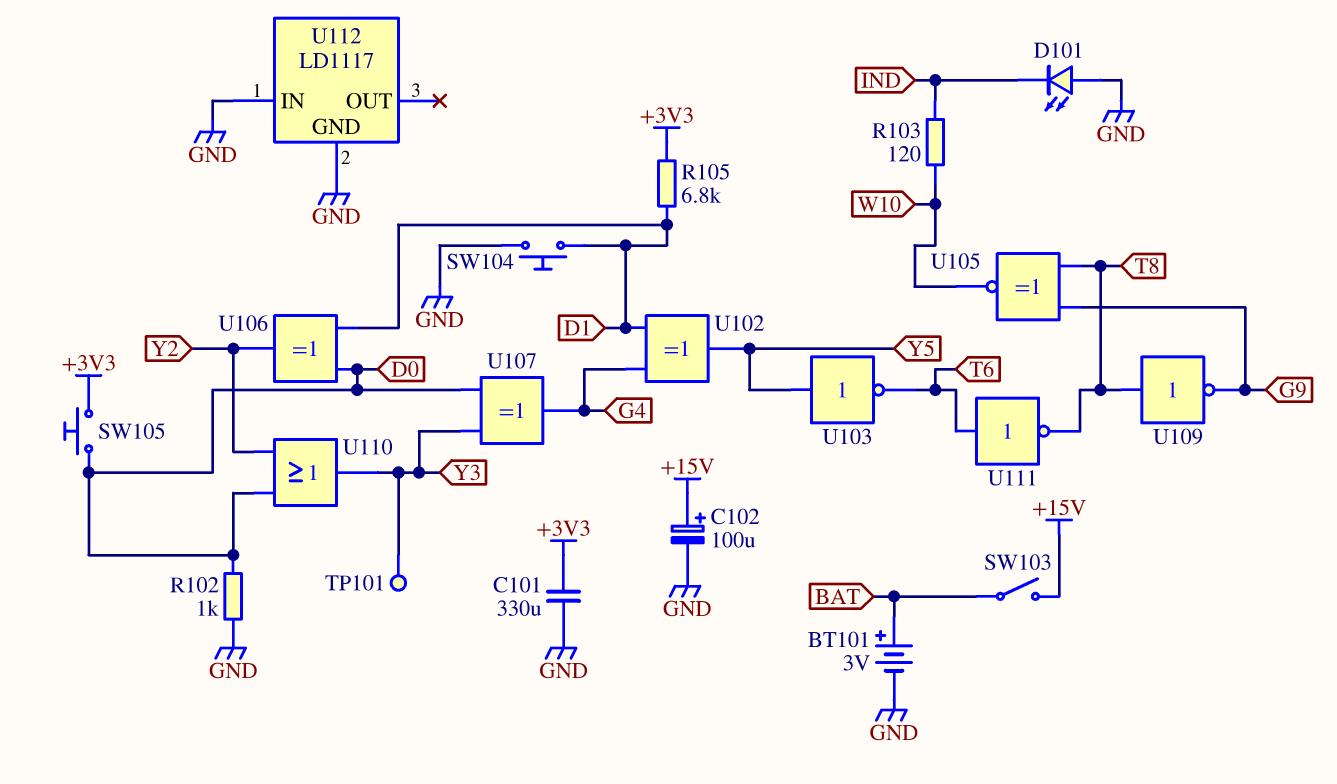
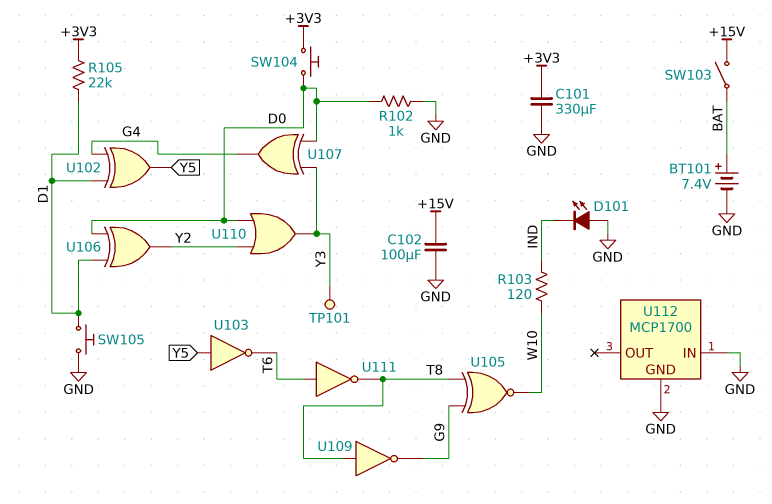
BT101: 3V (plus BAT, minus GND) -> 7.4V (plus BAT, minus GND)
C102: 100uF (plus +15V, minus GND) -> 100uF (+15V, GND)
R105: 6.8k (+3V3, D1) -> 22k (+3V3, D1)
SW104: button (D1, GND) -> button (+3V3, D0)
SW105: button (+3V3, D0) -> button (D1, GND)
U112: LD1117 -> MCP1700

